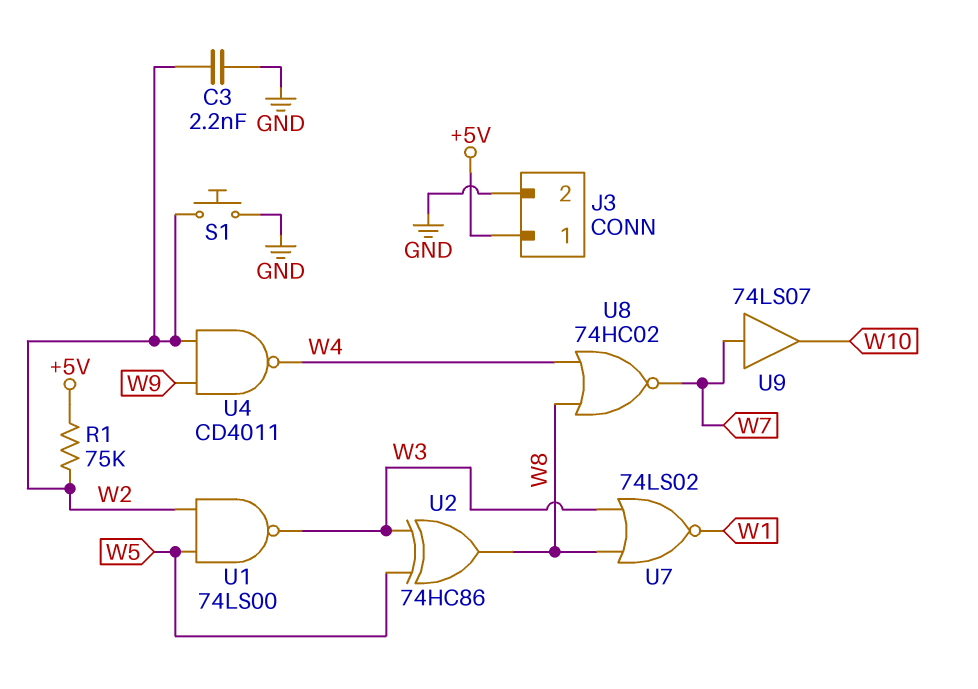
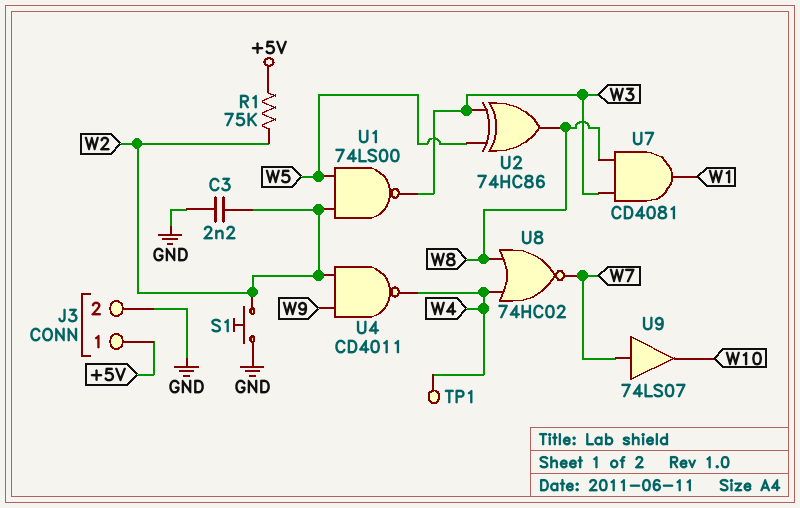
TP1: none -> test point (W4)
U7: NOR 74LS02 (in W3, in W8, out W1) -> AND CD4081 (in W3, in W8, out W1)

